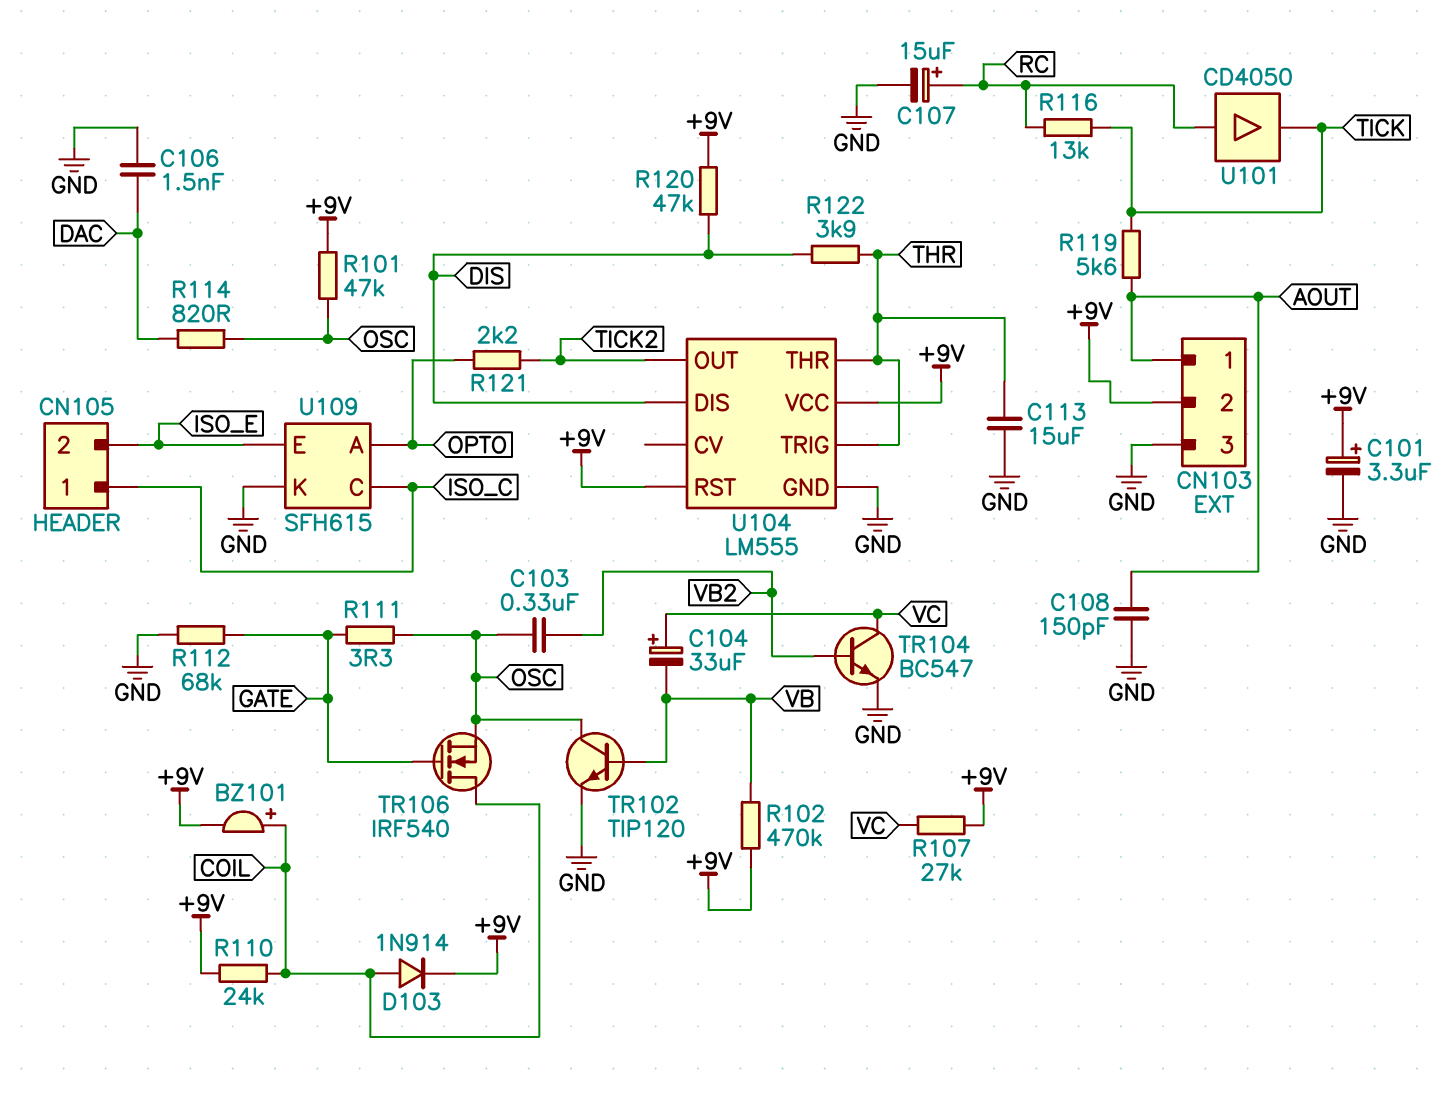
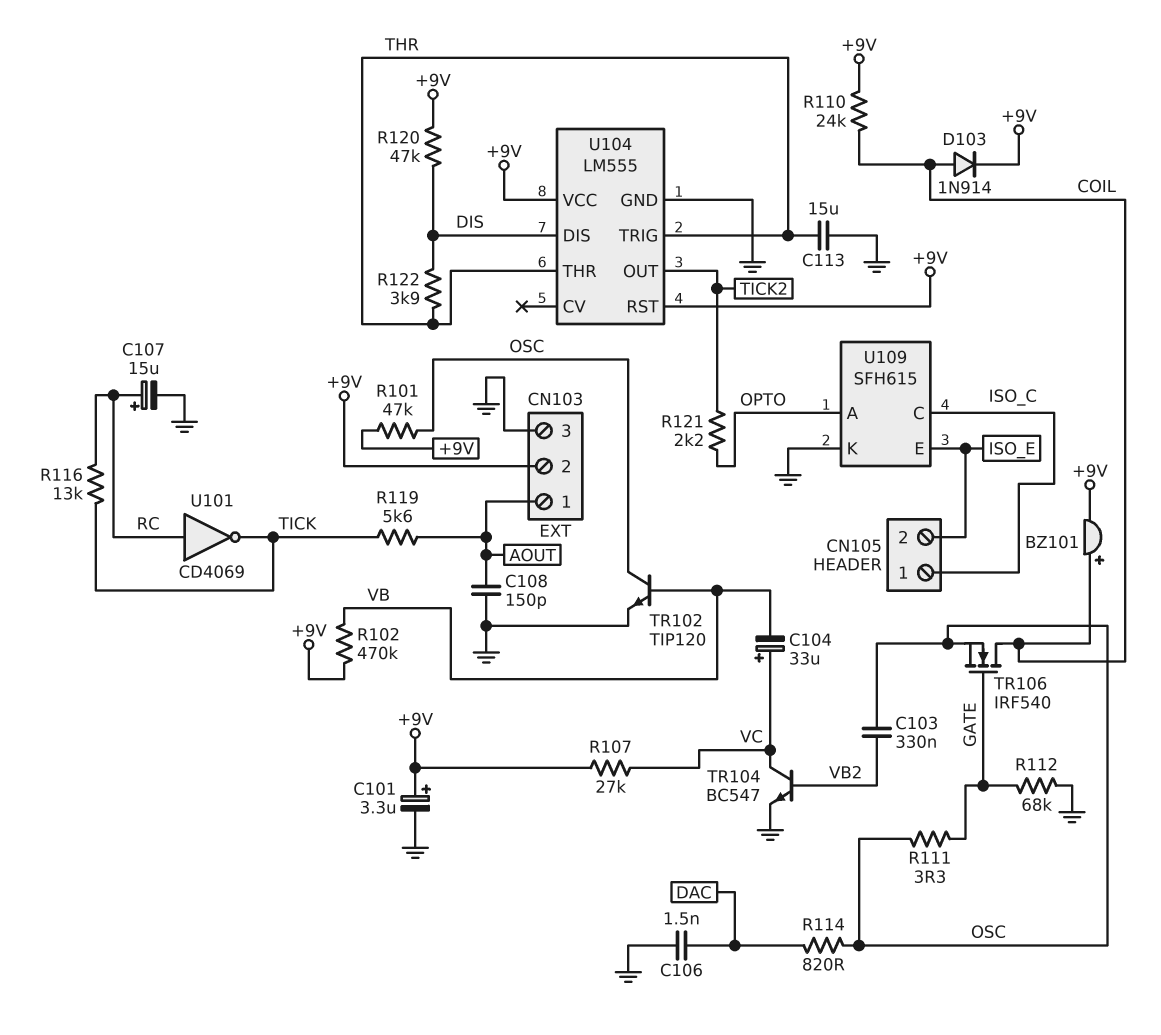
U101: buffer CD4050 (in RC, out TICK) -> NOT CD4069 (in RC, out TICK)

